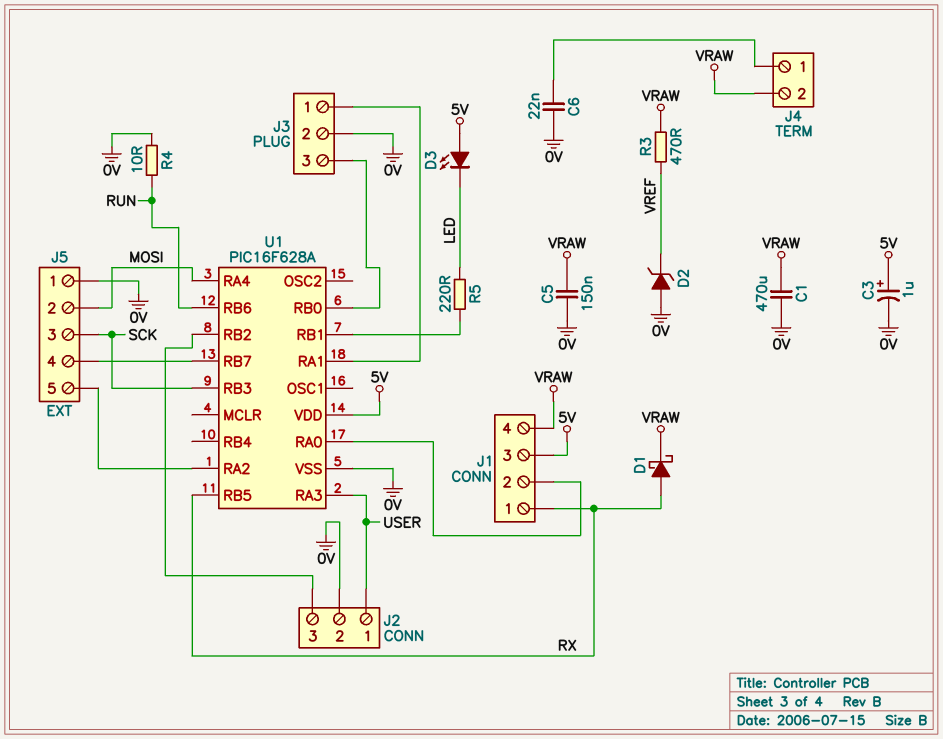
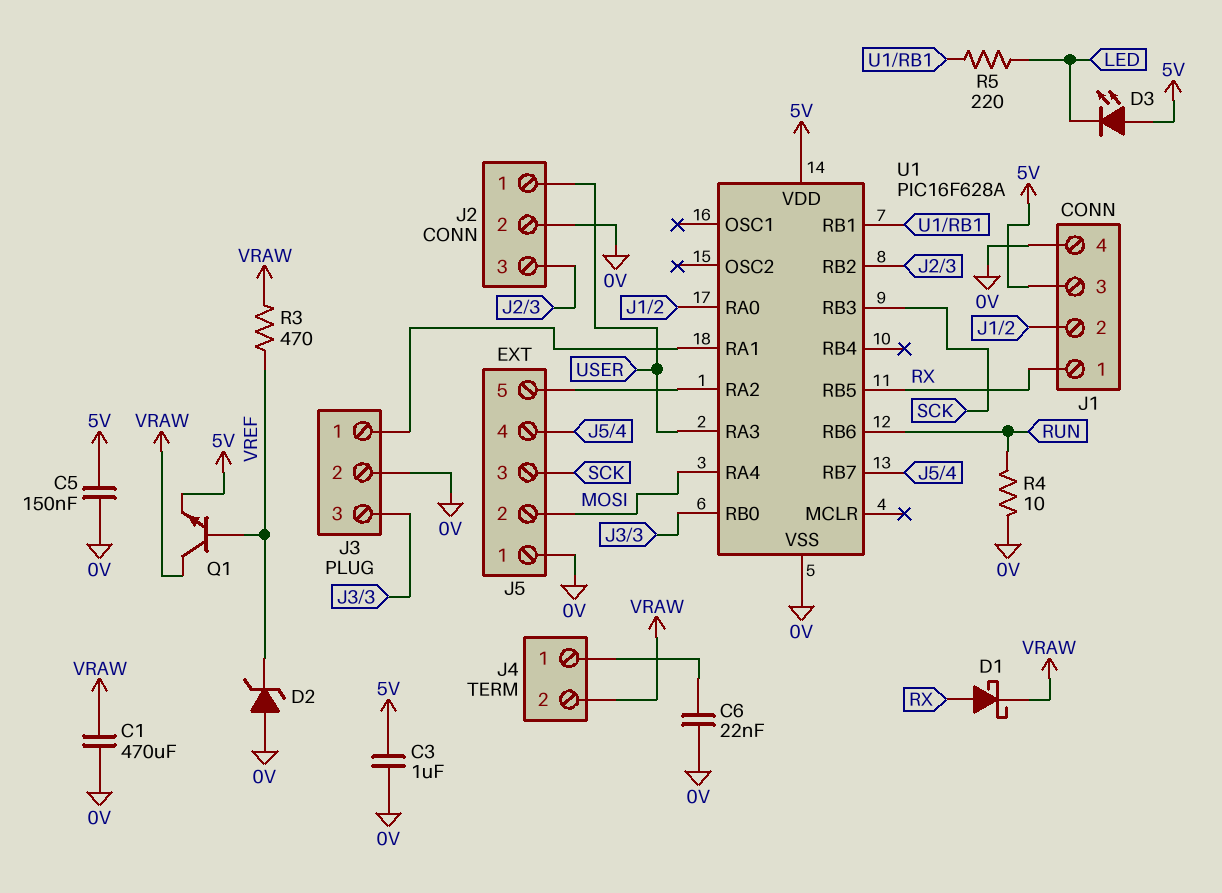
C3: 1uF (plus 5V, minus 0V) -> 1uF (0V, 5V)
C5: 150nF (0V, VRAW) -> 150nF (0V, 5V)
J1 pin 4: VRAW -> 0V
Q1: none -> NPN (B VREF, C VRAW, E 5V)

